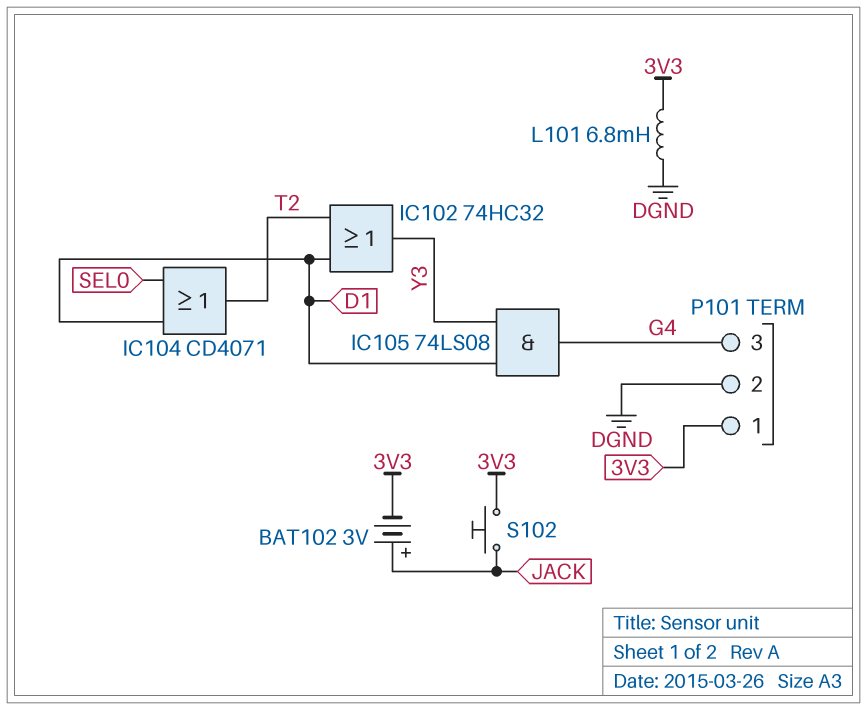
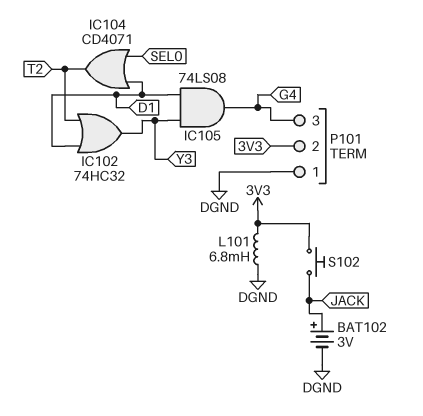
BAT102: 3V (plus JACK, minus 3V3) -> 3V (plus JACK, minus DGND)
P101 pin 1: 3V3 -> DGND
P101 pin 2: DGND -> 3V3

